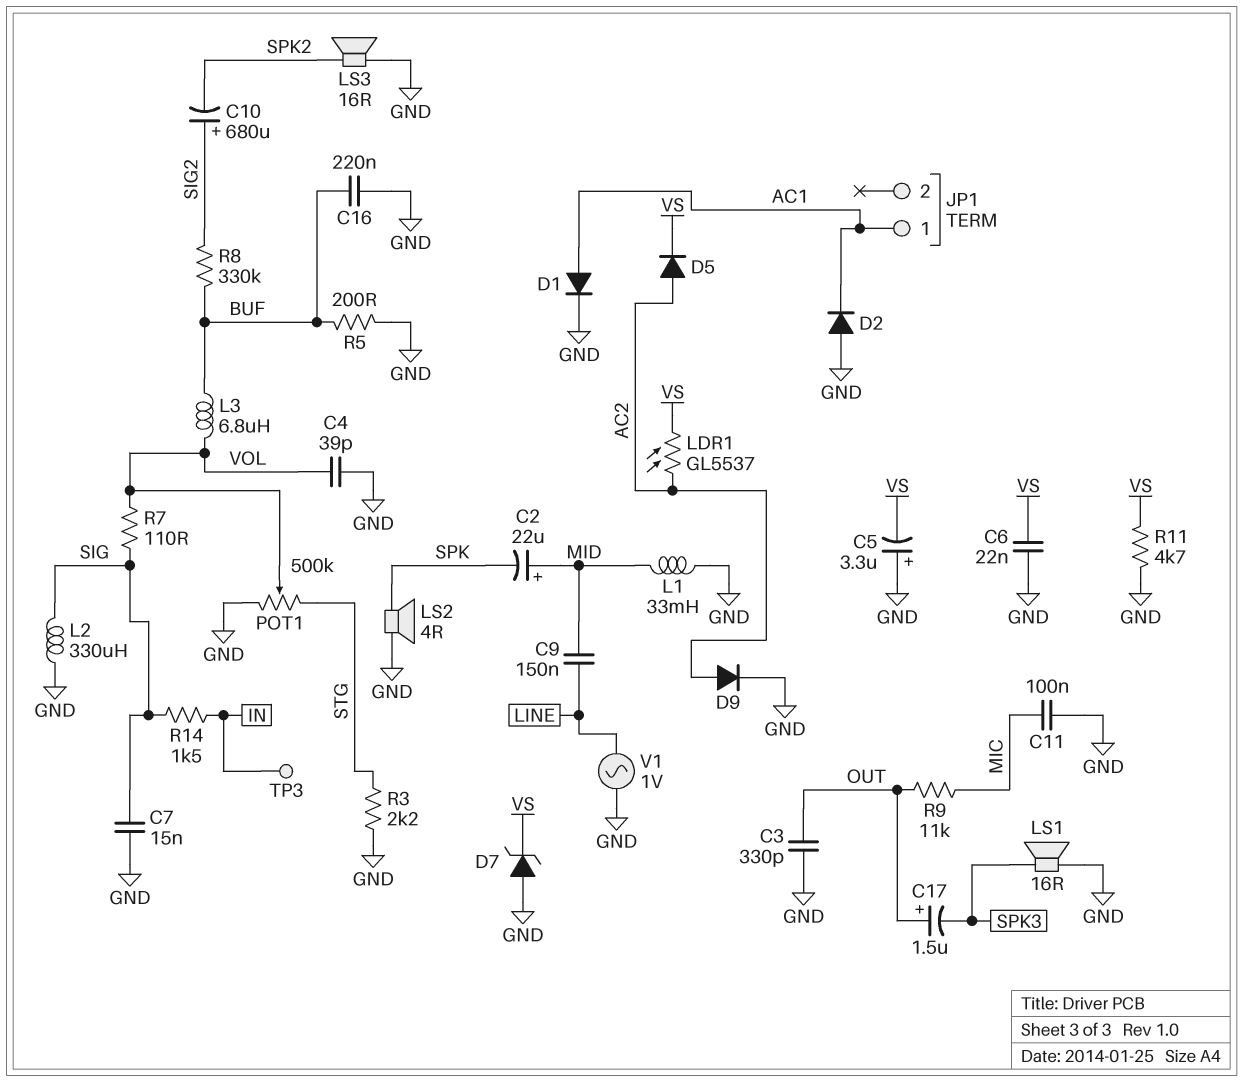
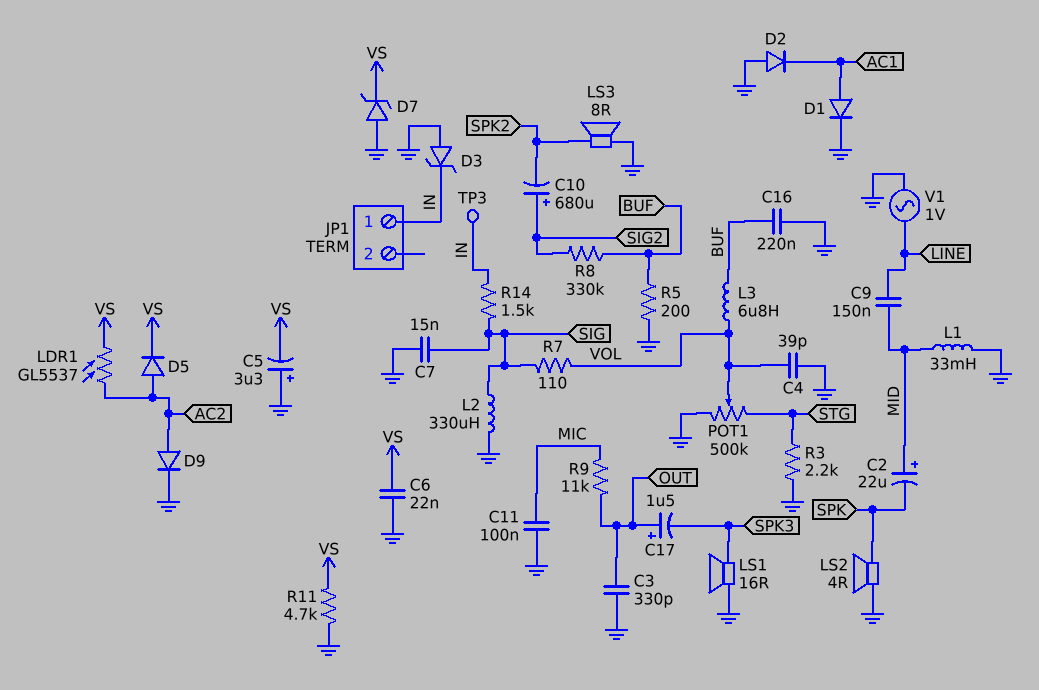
D3: none -> zener (A GND, K IN)
JP1 pin 1: AC1 -> IN
LS3: speaker 16R (GND, SPK2) -> speaker 8R (GND, SPK2)

